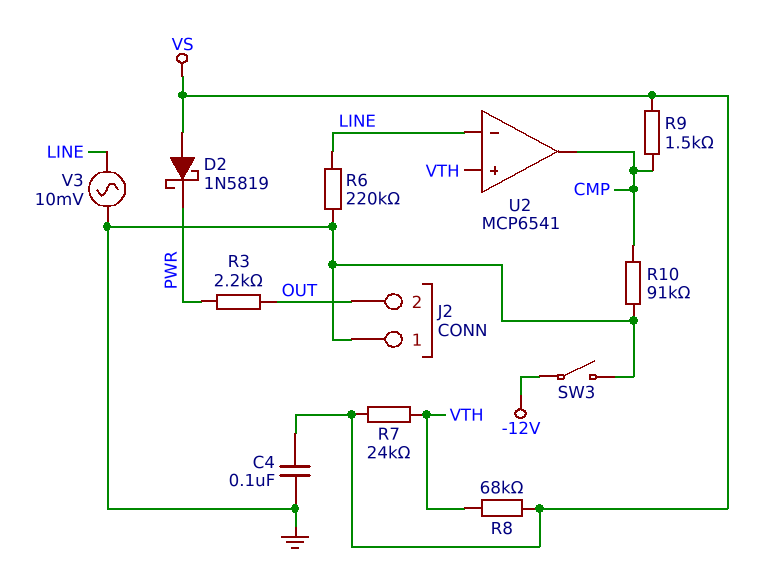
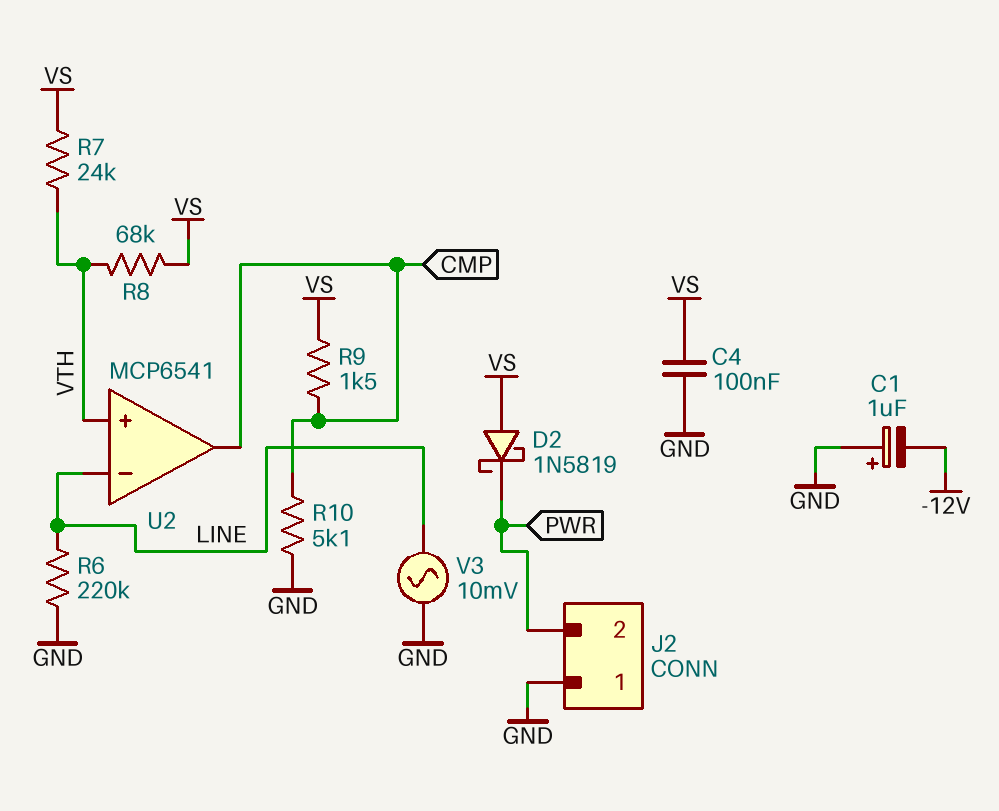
C1: none -> 1uF (plus GND, minus -12V)
J2 pin 2: OUT -> PWR
R3: 2.2k (OUT, PWR) -> none
R10: 91k (CMP, GND) -> 5.1k (CMP, GND)
SW3: switch (-12V, GND) -> none

